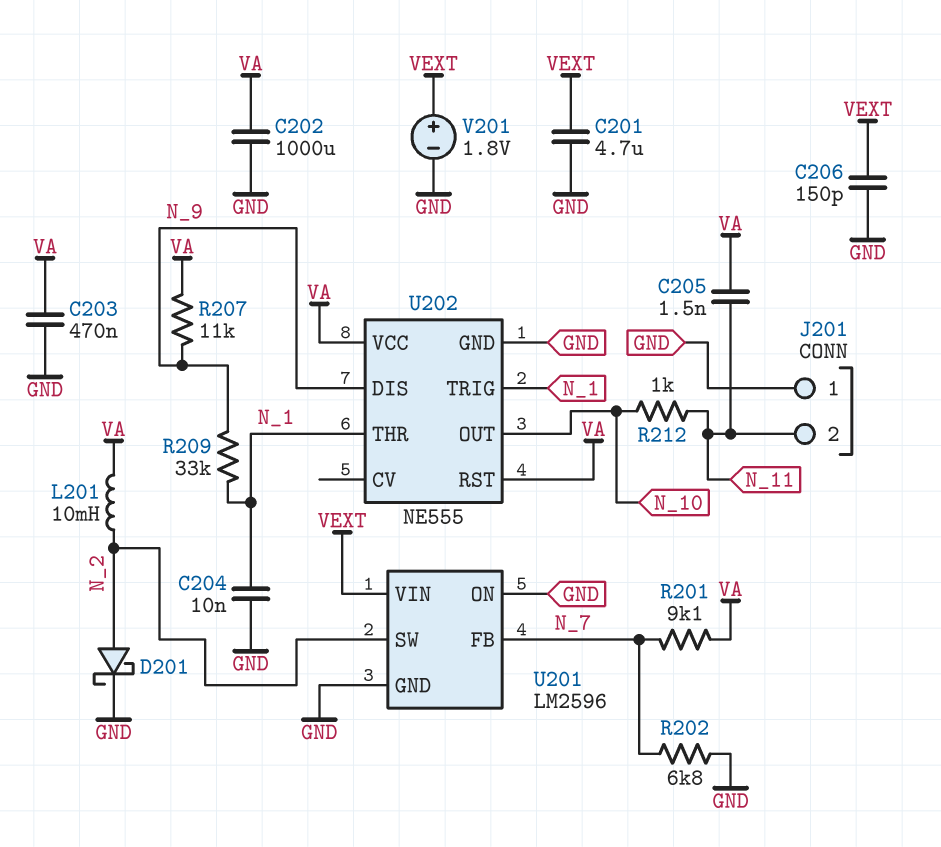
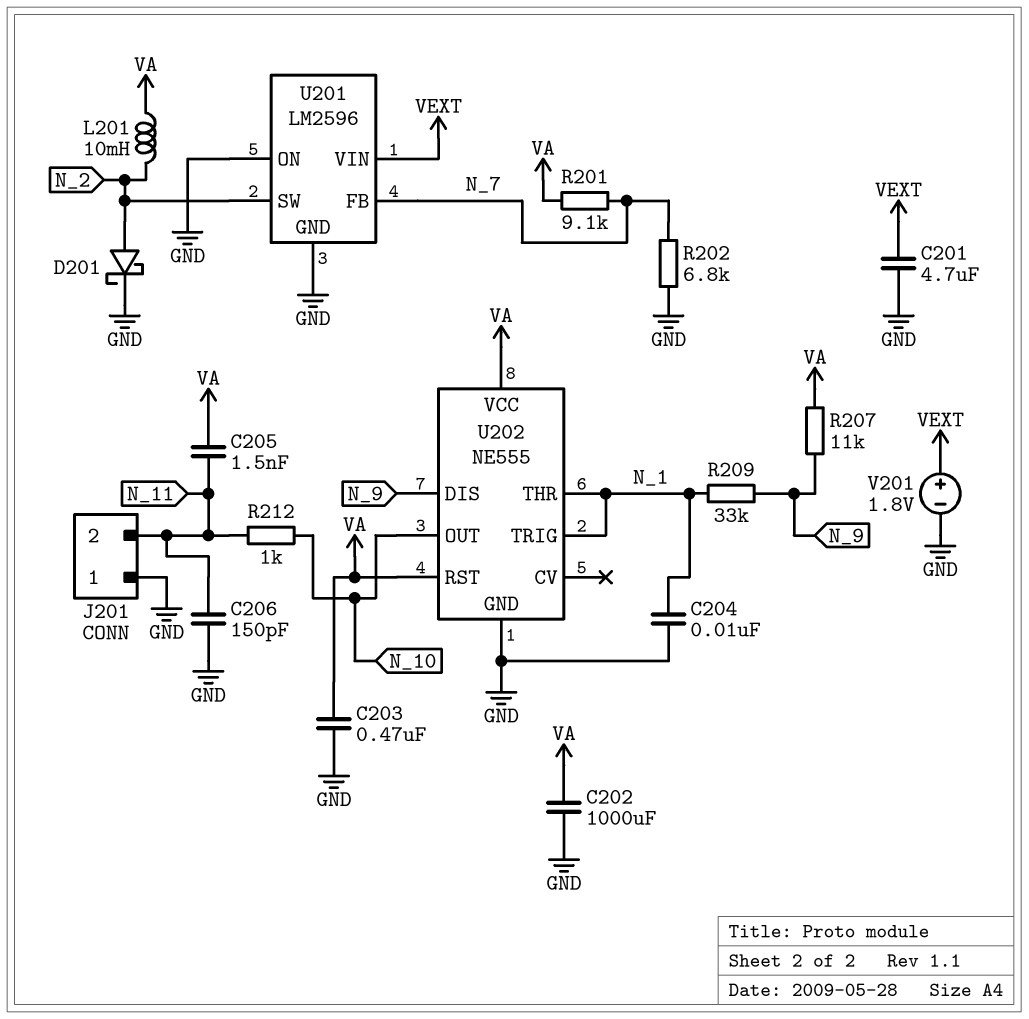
C206: 150pF (GND, VEXT) -> 150pF (GND, N_11)

